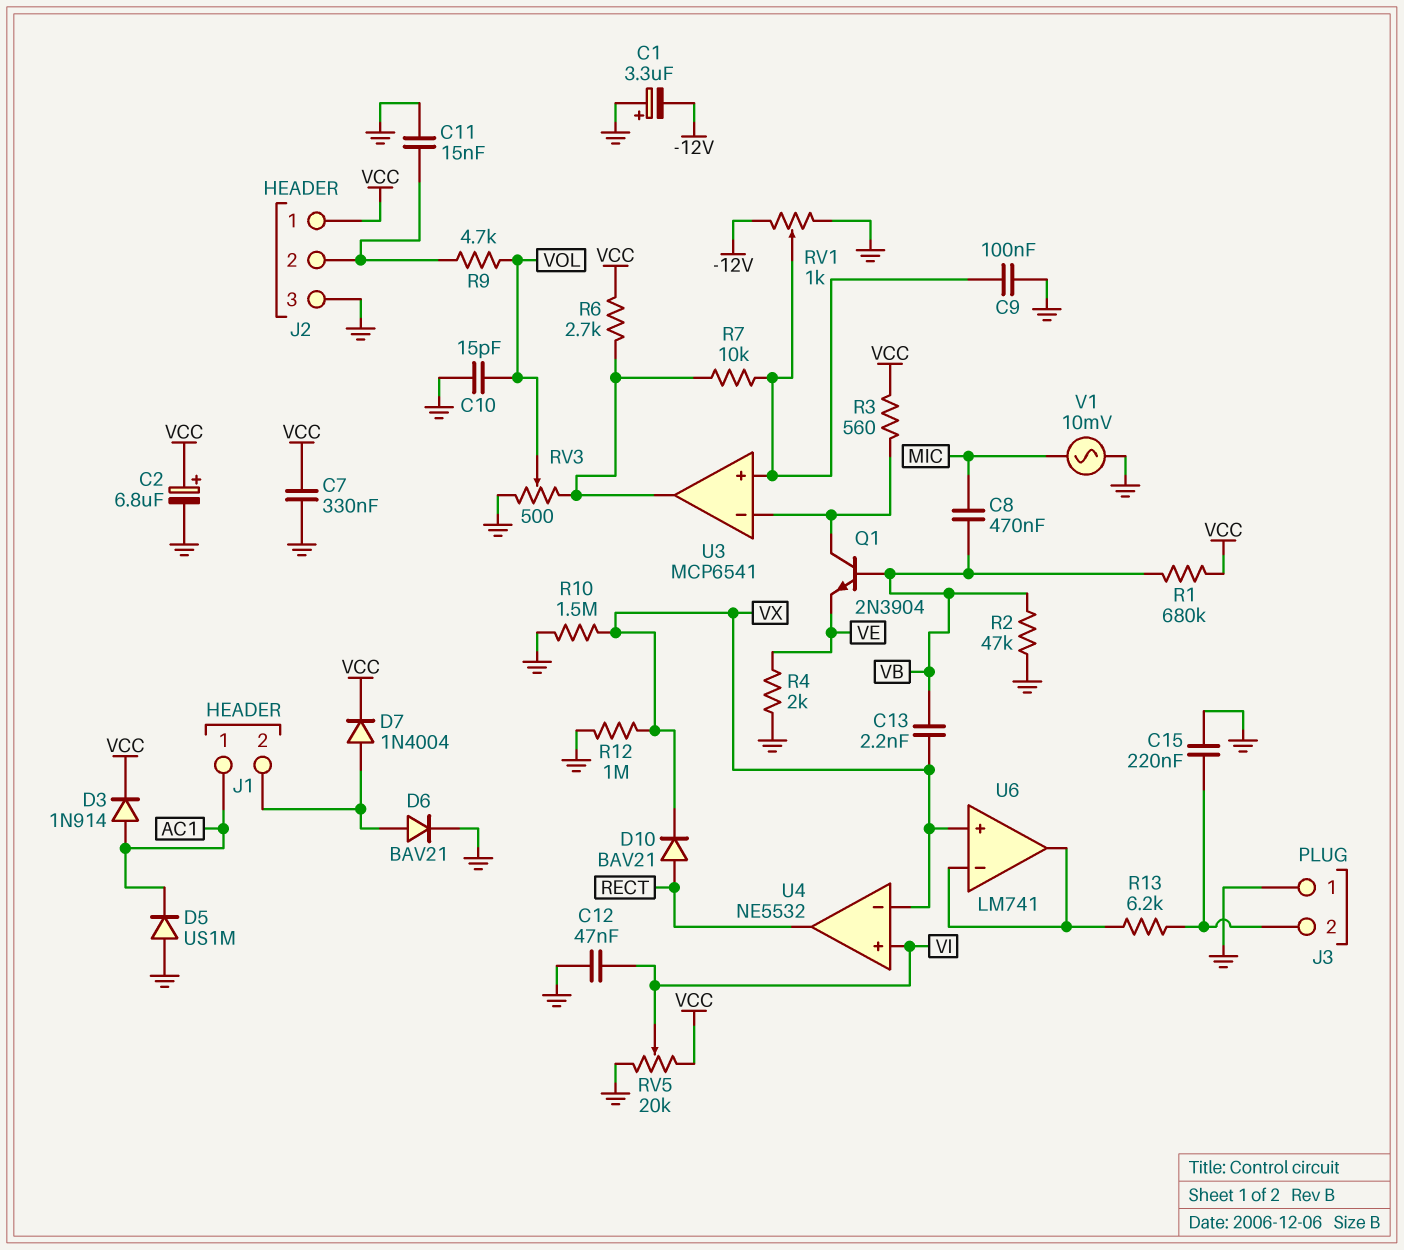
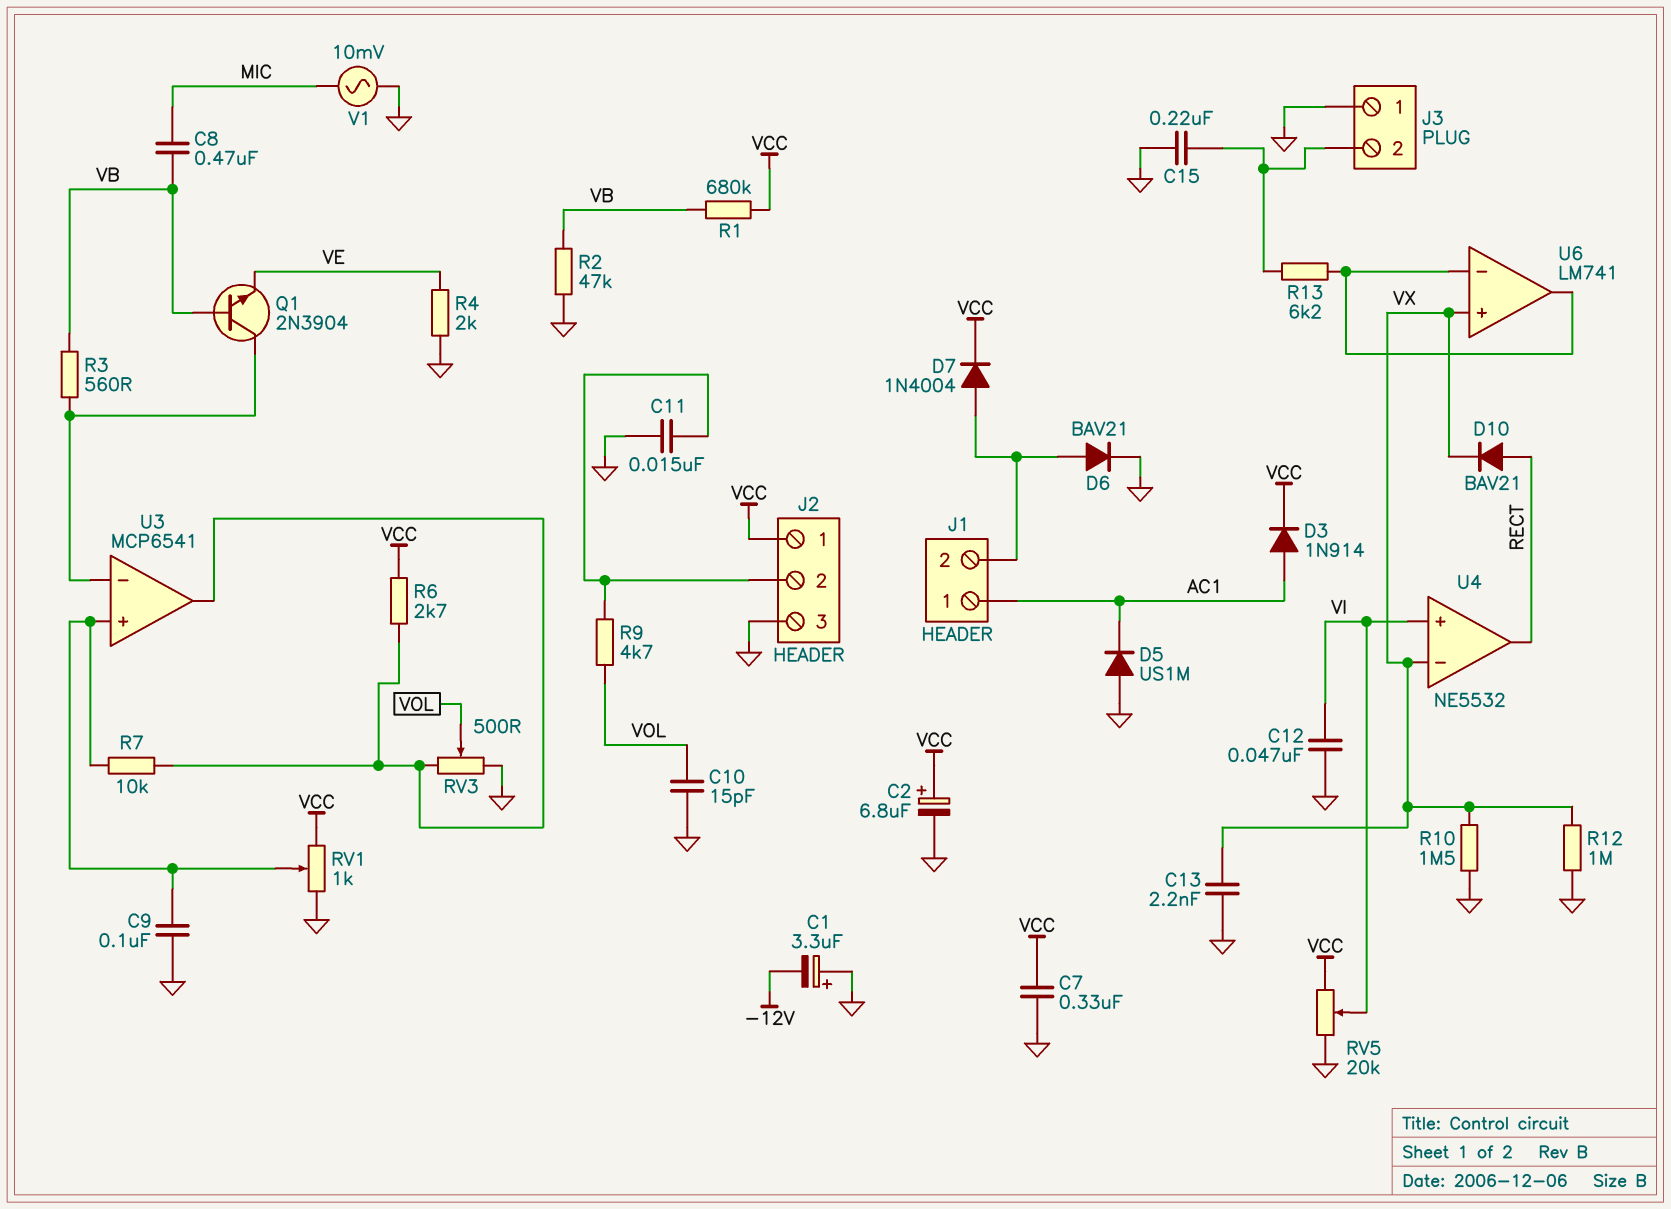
C13: 2.2nF (VB, VX) -> 2.2nF (GND, VX)
R3: 560 (U3/in-, VCC) -> 560 (U3/in-, VB)
RV1: 1k (-12V, GND, wiper U3/in+) -> 1k (GND, VCC, wiper U3/in+)

